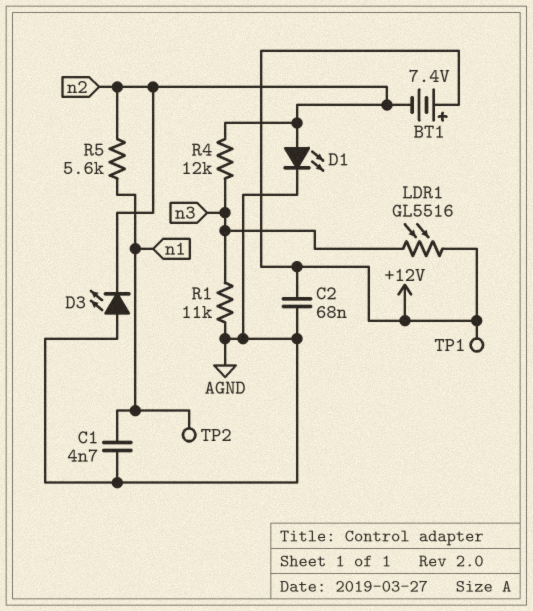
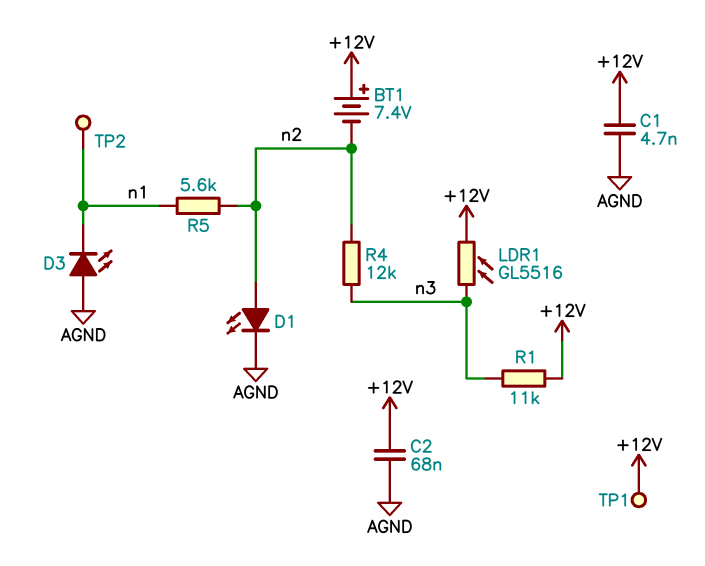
C1: 4.7nF (AGND, n1) -> 4.7nF (+12V, AGND)
D3: LED (A AGND, K n2) -> LED (A AGND, K n1)
R1: 11k (AGND, n3) -> 11k (+12V, n3)

